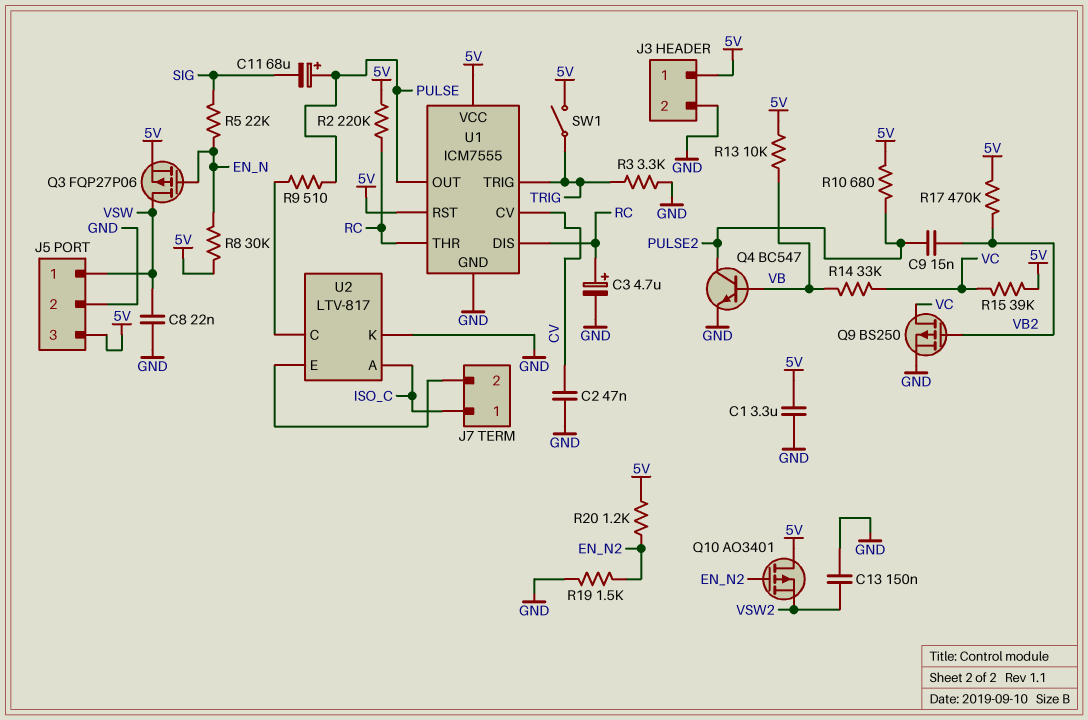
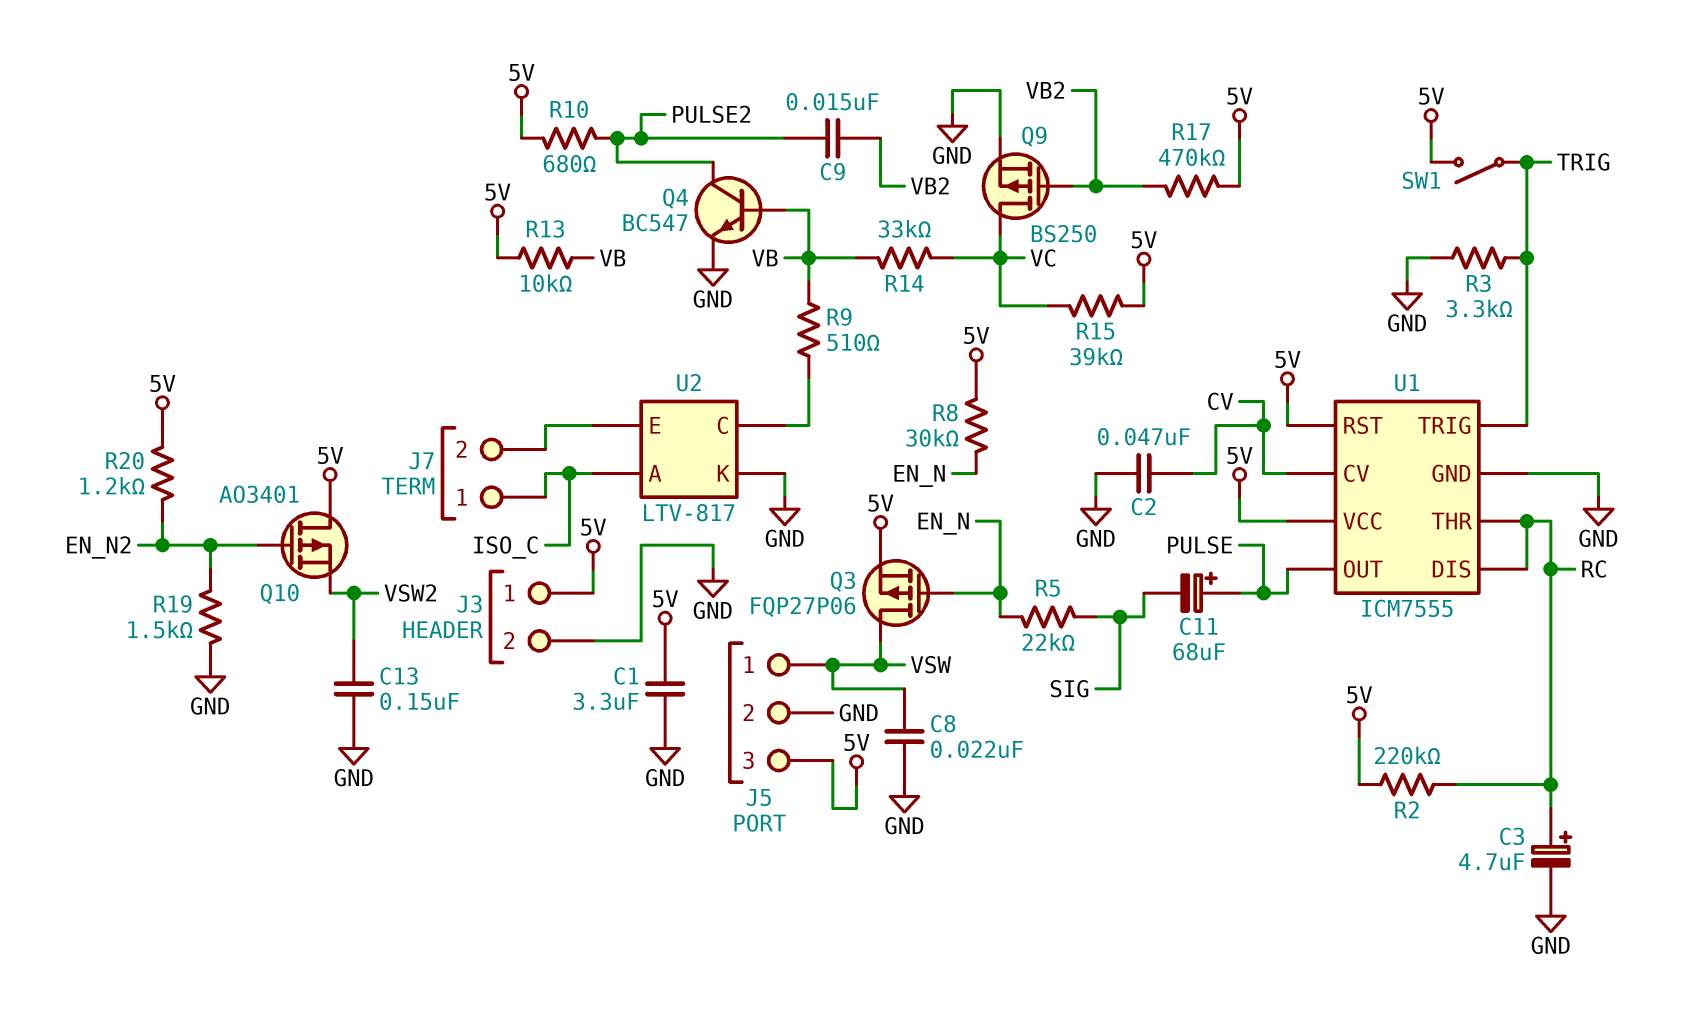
R9: 510 (PULSE, U2/C) -> 510 (U2/C, VB)

